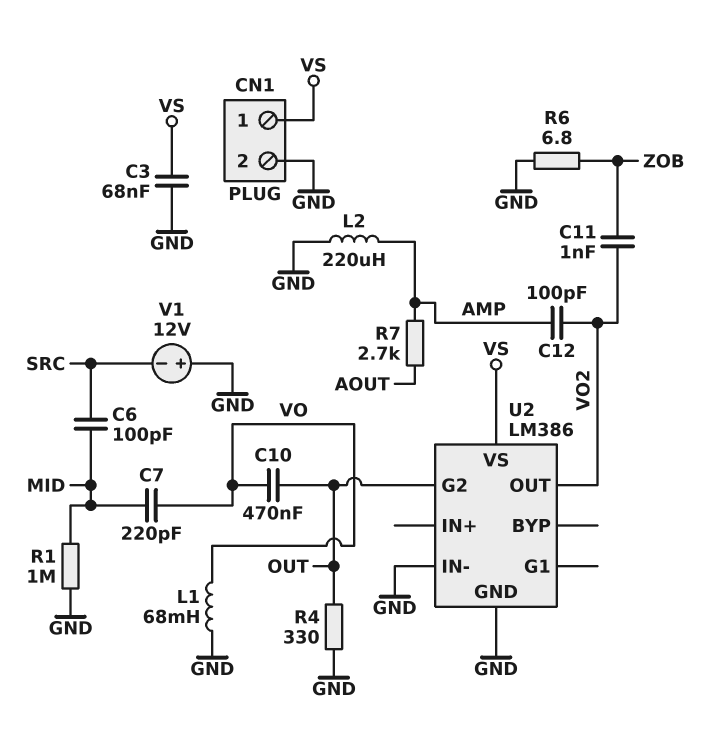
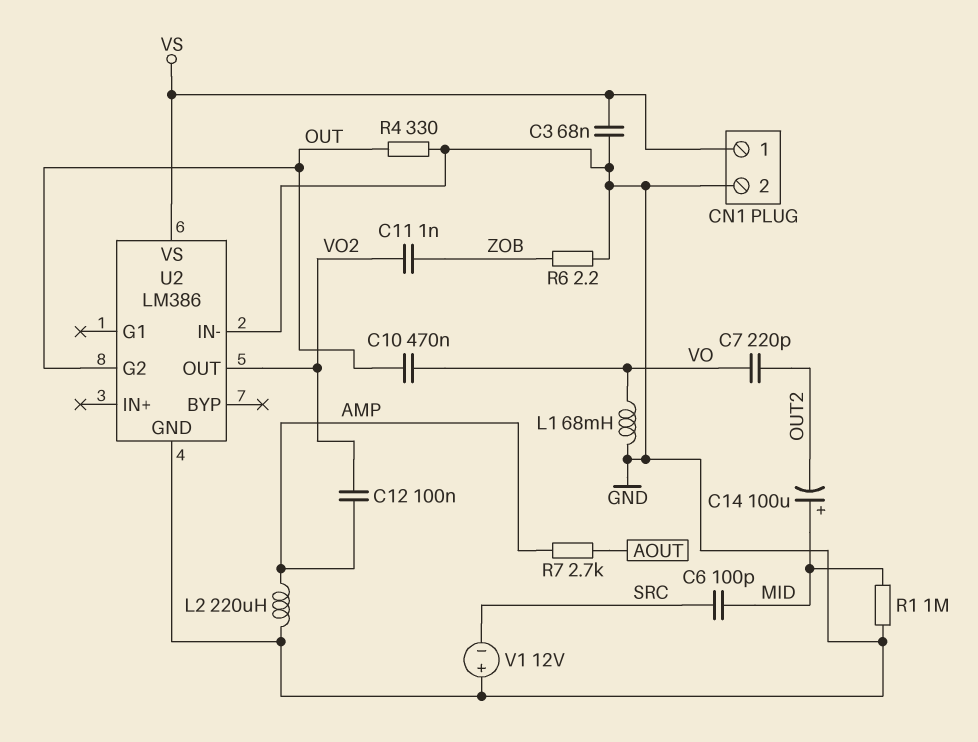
C7: 220pF (MID, VO) -> 220pF (OUT2, VO)
C12: 100pF (AMP, VO2) -> 100nF (AMP, VO2)
C14: none -> 100uF (plus MID, minus OUT2)
R6: 6.8 (GND, ZOB) -> 2.2 (GND, ZOB)

